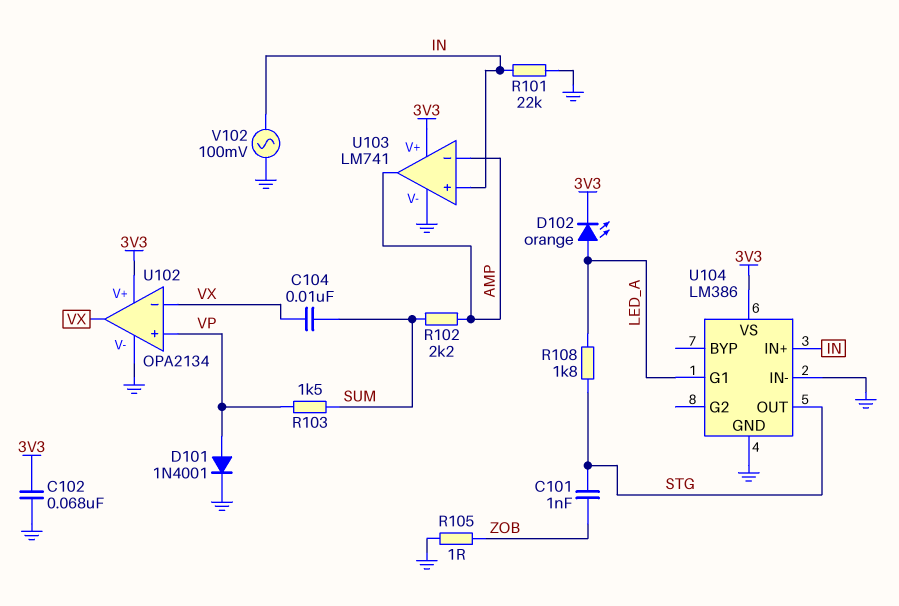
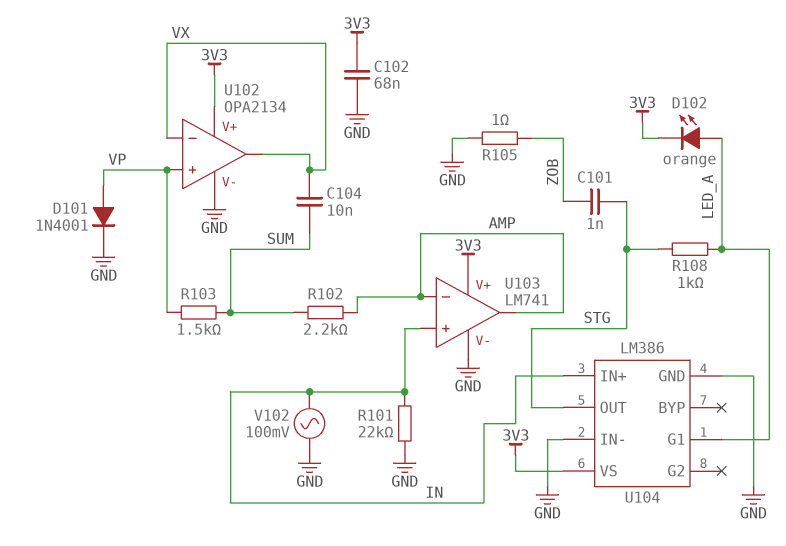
R108: 1.8k (LED_A, STG) -> 1k (LED_A, STG)

